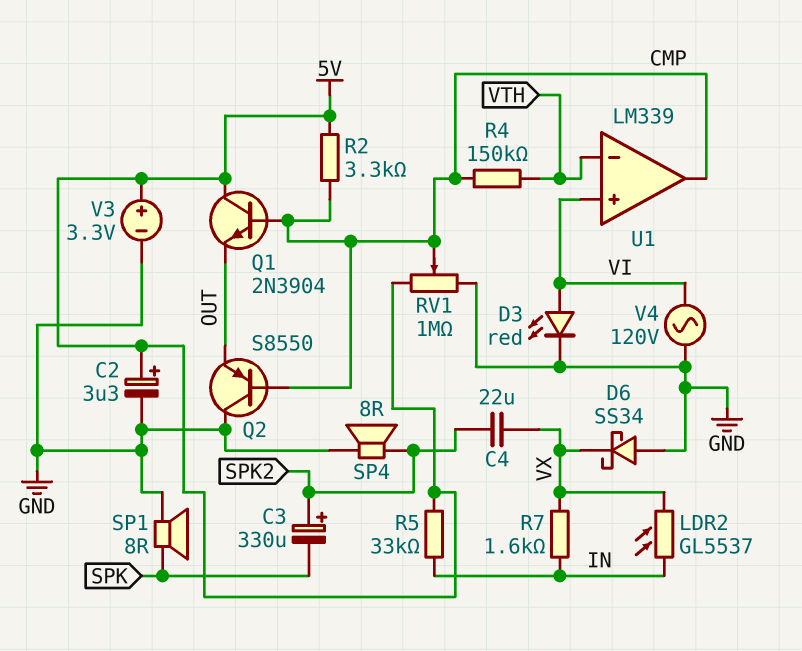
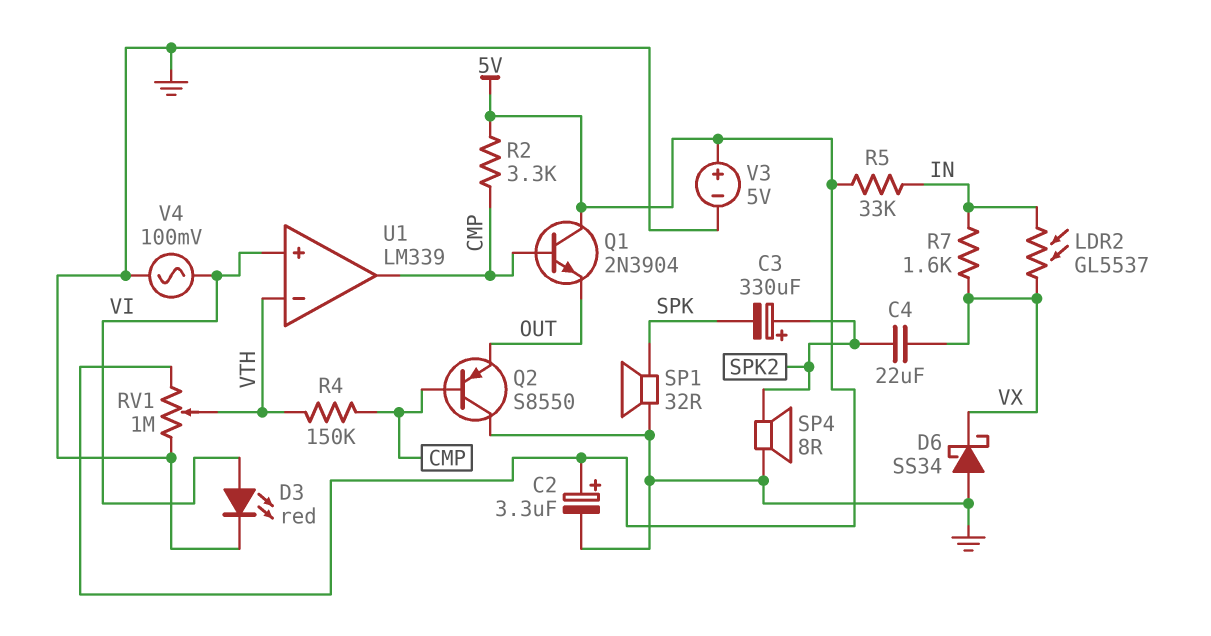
RV1: 1M (5V, GND, wiper CMP) -> 1M (5V, GND, wiper VTH)
SP1: speaker 8R (GND, SPK) -> speaker 32R (GND, SPK)
V3: 3.3V (plus 5V, minus GND) -> 5V (plus 5V, minus GND)
V4: AC 120V (GND, VI) -> AC 100mV (GND, VI)

